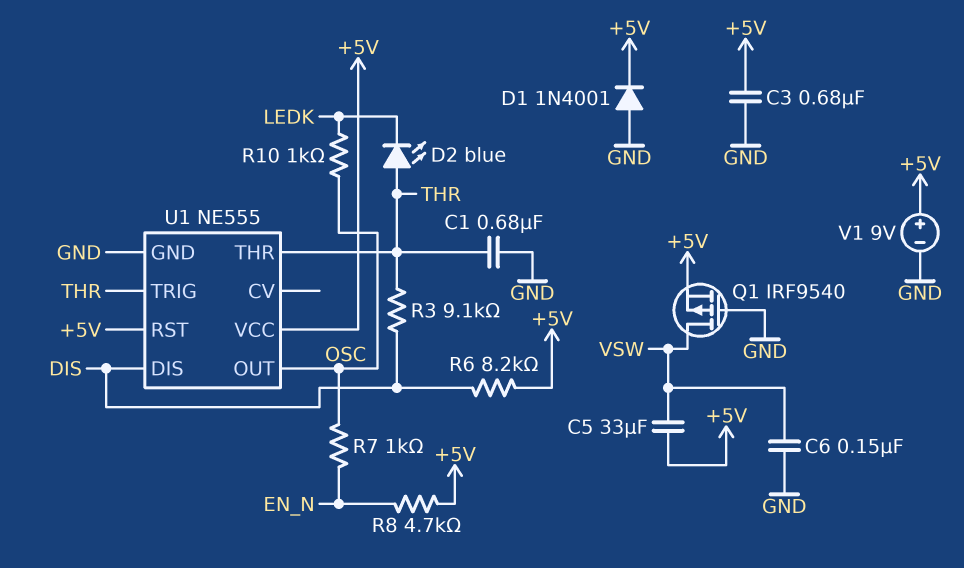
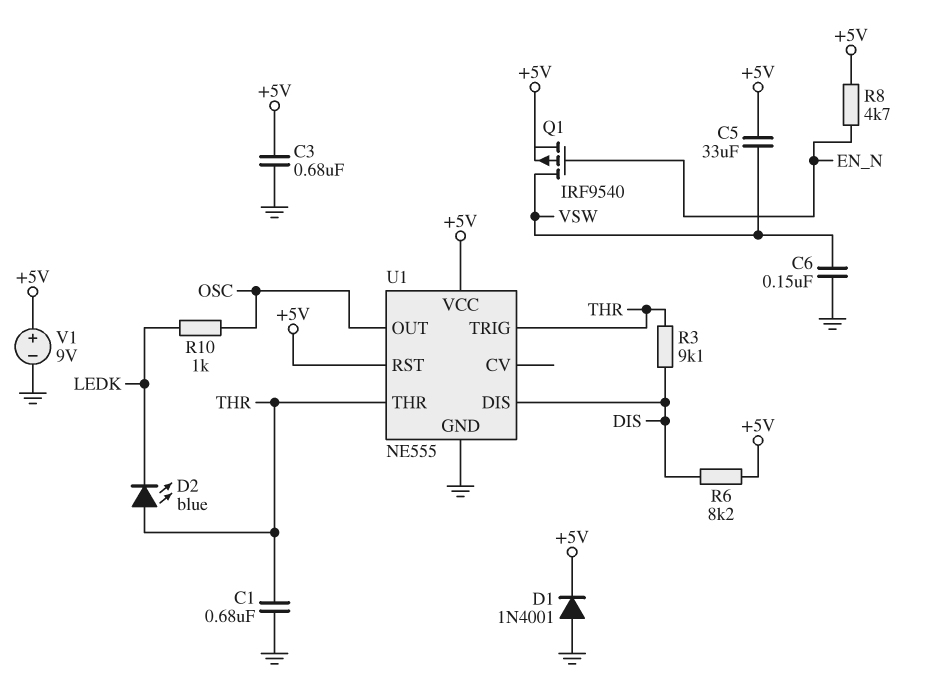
Q1: PMOS IRF9540 (G GND, D VSW, S +5V) -> PMOS IRF9540 (G EN_N, D VSW, S +5V)
R7: 1k (EN_N, OSC) -> none

